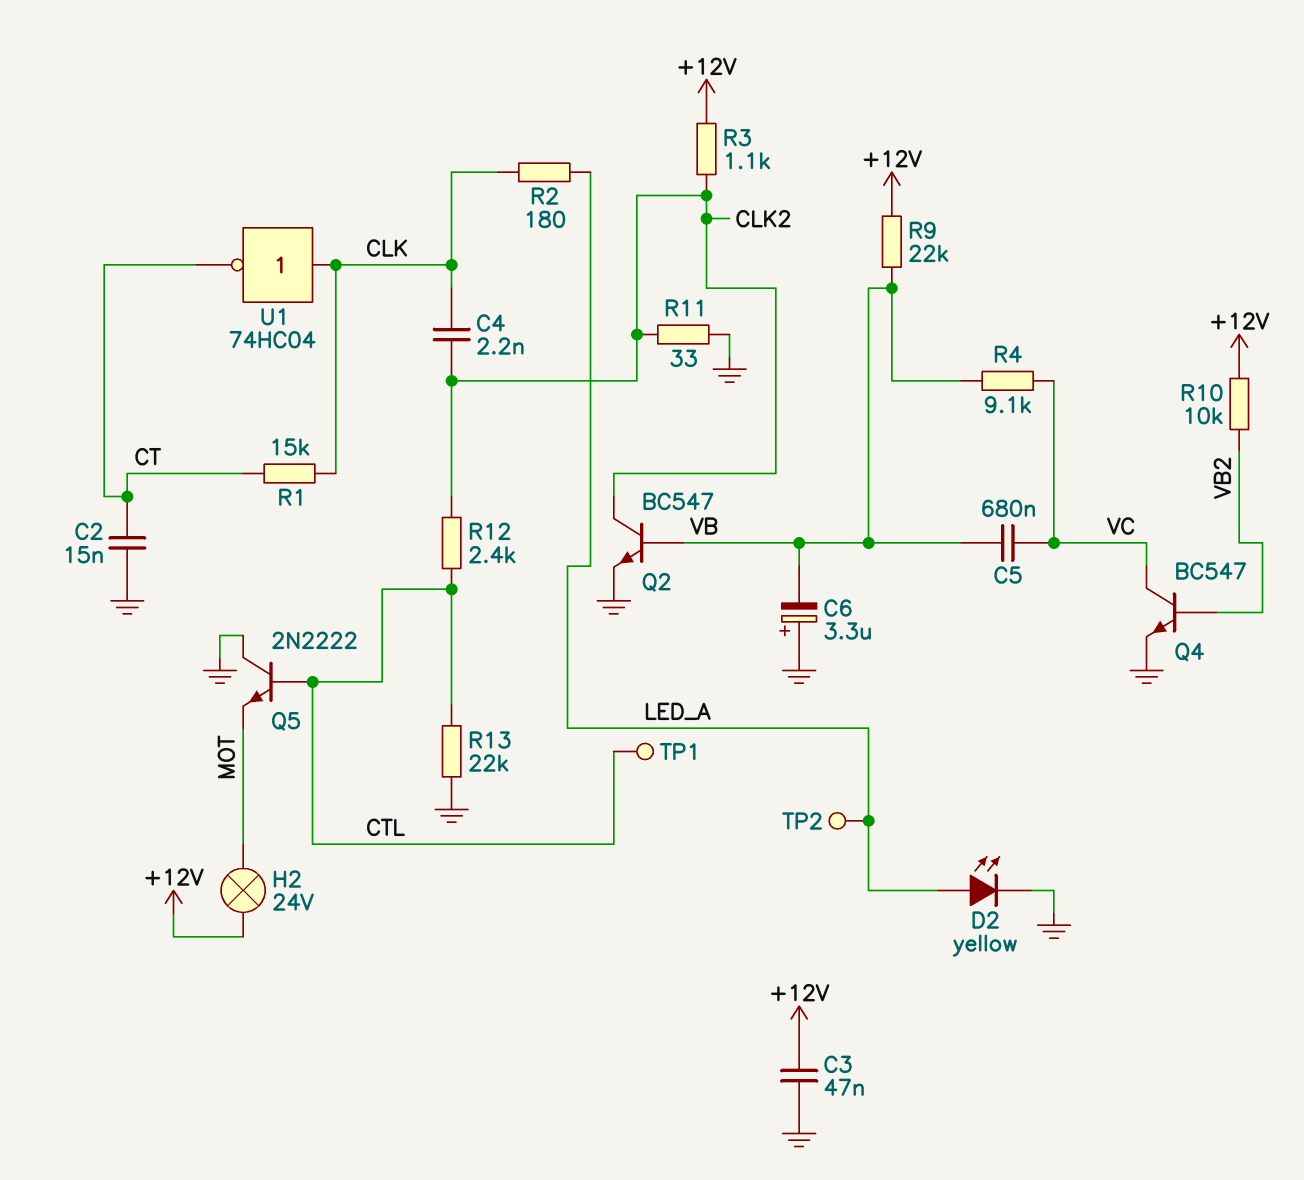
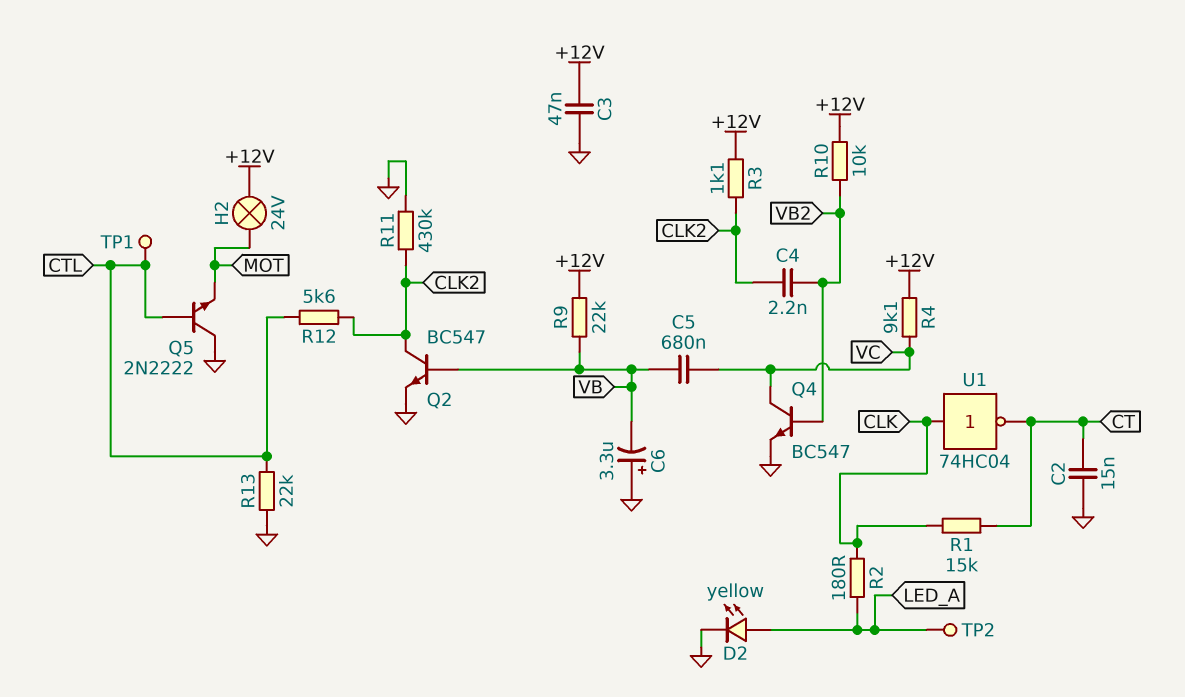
C4: 2.2nF (CLK, CLK2) -> 2.2nF (CLK2, VB2)
R4: 9.1k (VB, VC) -> 9.1k (+12V, VC)
R11: 33 (CLK2, GND) -> 430k (CLK2, GND)
R12: 2.4k (CLK2, CTL) -> 5.6k (CLK2, CTL)

